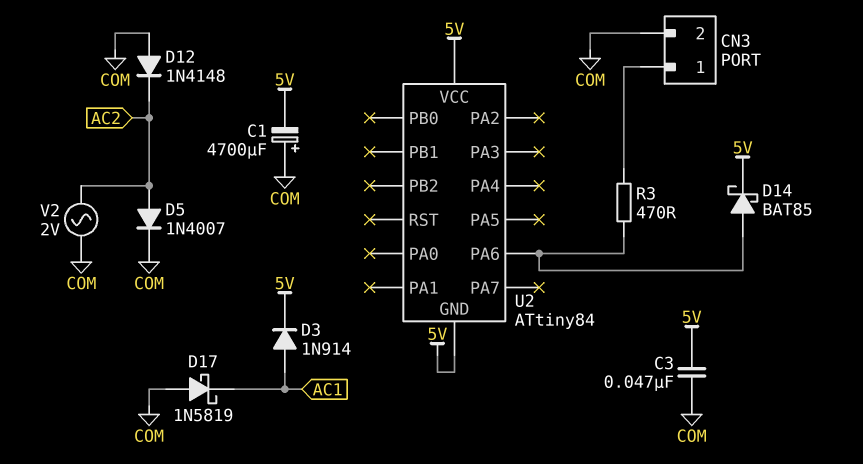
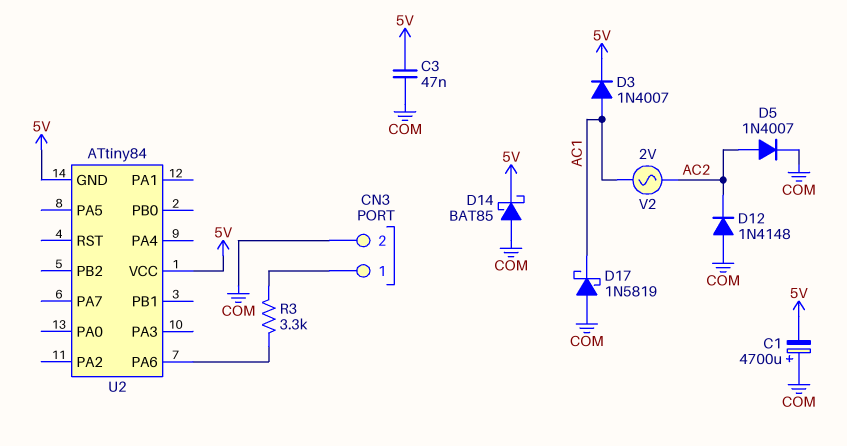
D3: diode 1N914 (A AC1, K 5V) -> diode 1N4007 (A AC1, K 5V)
D14: schottky BAT85 (A U2/PA6, K 5V) -> schottky BAT85 (A COM, K 5V)
R3: 470 (CN3/1, U2/PA6) -> 3.3k (CN3/1, U2/PA6)
V2: AC 2V (AC2, COM) -> AC 2V (AC1, AC2)

